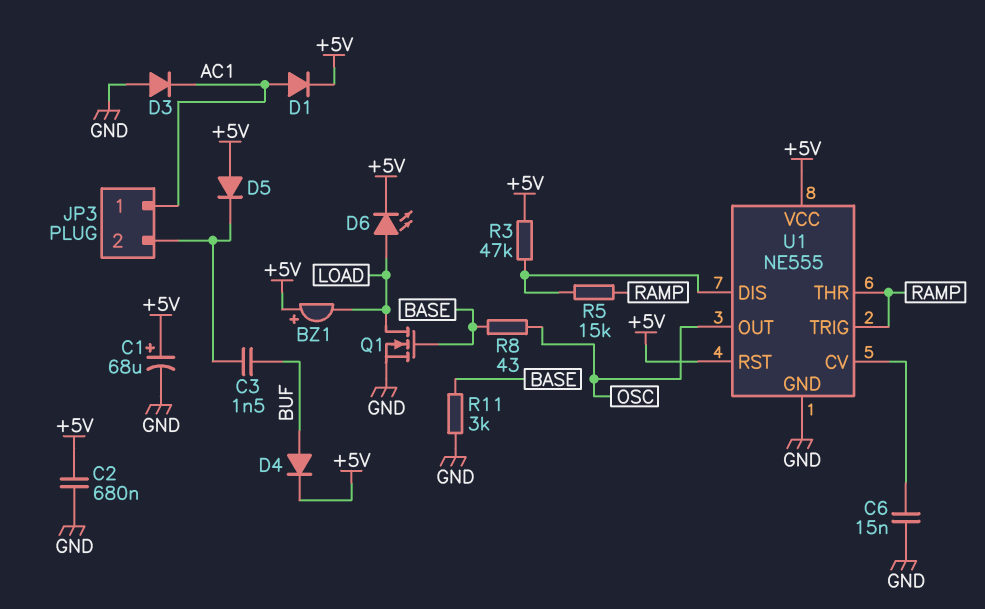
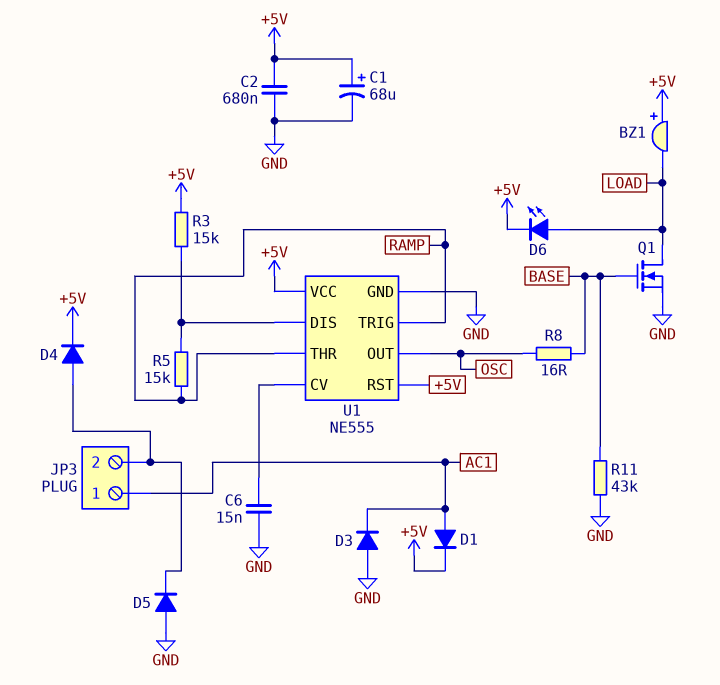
C3: 1.5nF (BUF, JP3/2) -> none
D4: diode (A BUF, K +5V) -> diode (A JP3/2, K +5V)
D5: diode (A +5V, K JP3/2) -> diode (A GND, K JP3/2)
R3: 47k (+5V, U1/DIS) -> 15k (+5V, U1/DIS)
R8: 43 (BASE, OSC) -> 16 (BASE, OSC)
R11: 3k (BASE, GND) -> 43k (BASE, GND)

